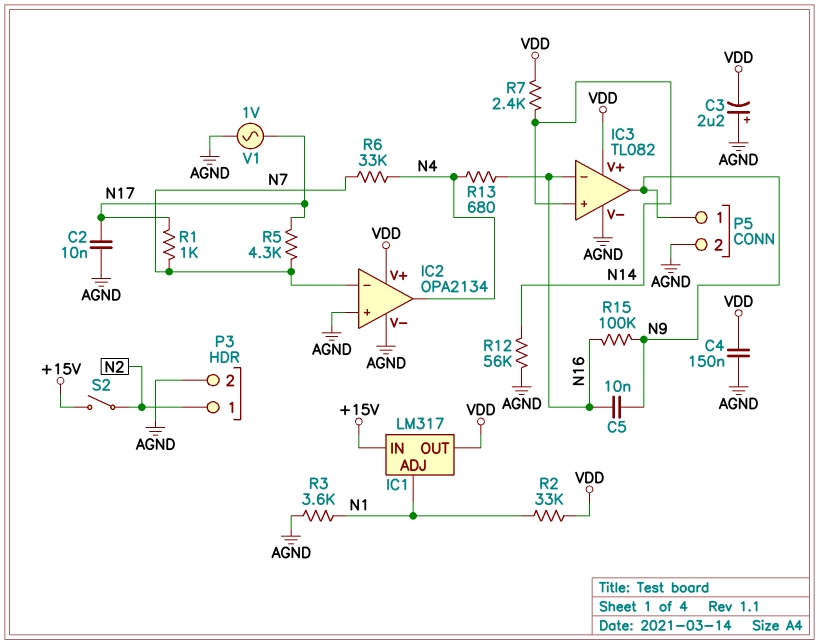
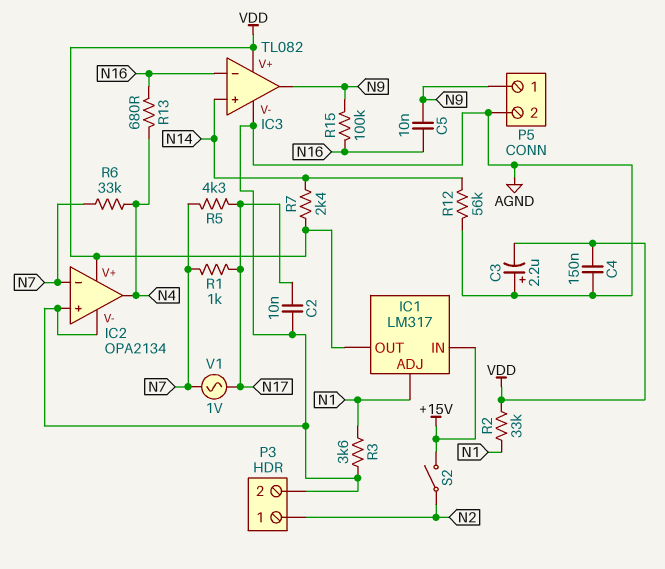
V1: AC 1V (AGND, N17) -> AC 1V (N7, N17)

